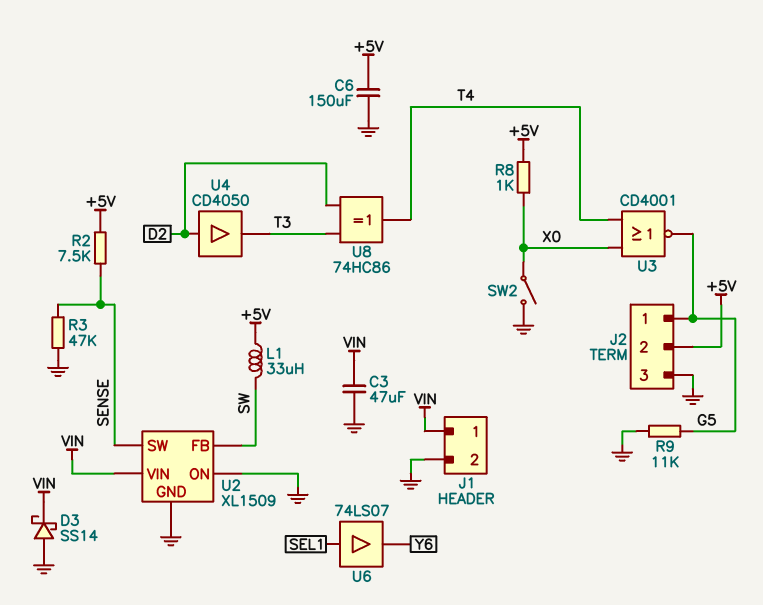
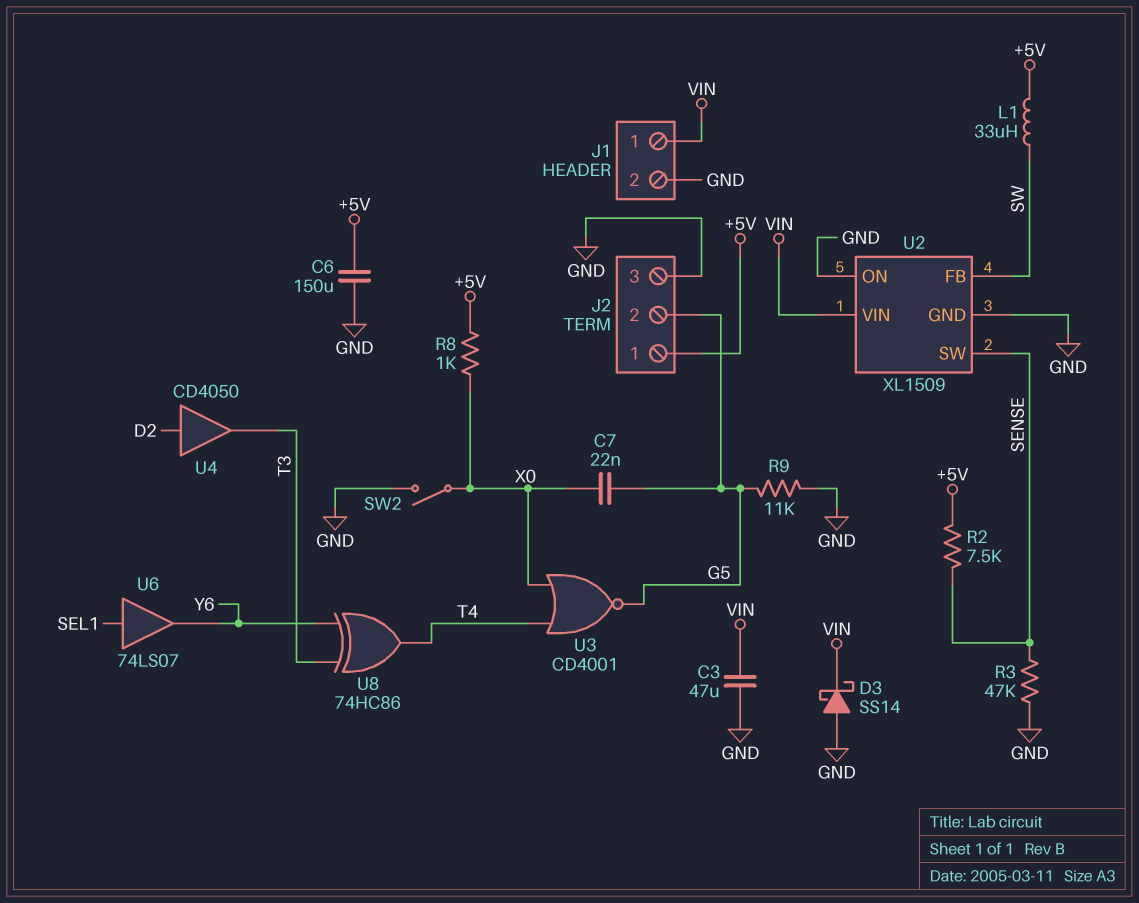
C7: none -> 22nF (G5, X0)
J2 pin 1: G5 -> +5V
J2 pin 2: +5V -> G5
U8: XOR 74HC86 (in D2, in T3, out T4) -> XOR 74HC86 (in T3, in Y6, out T4)

